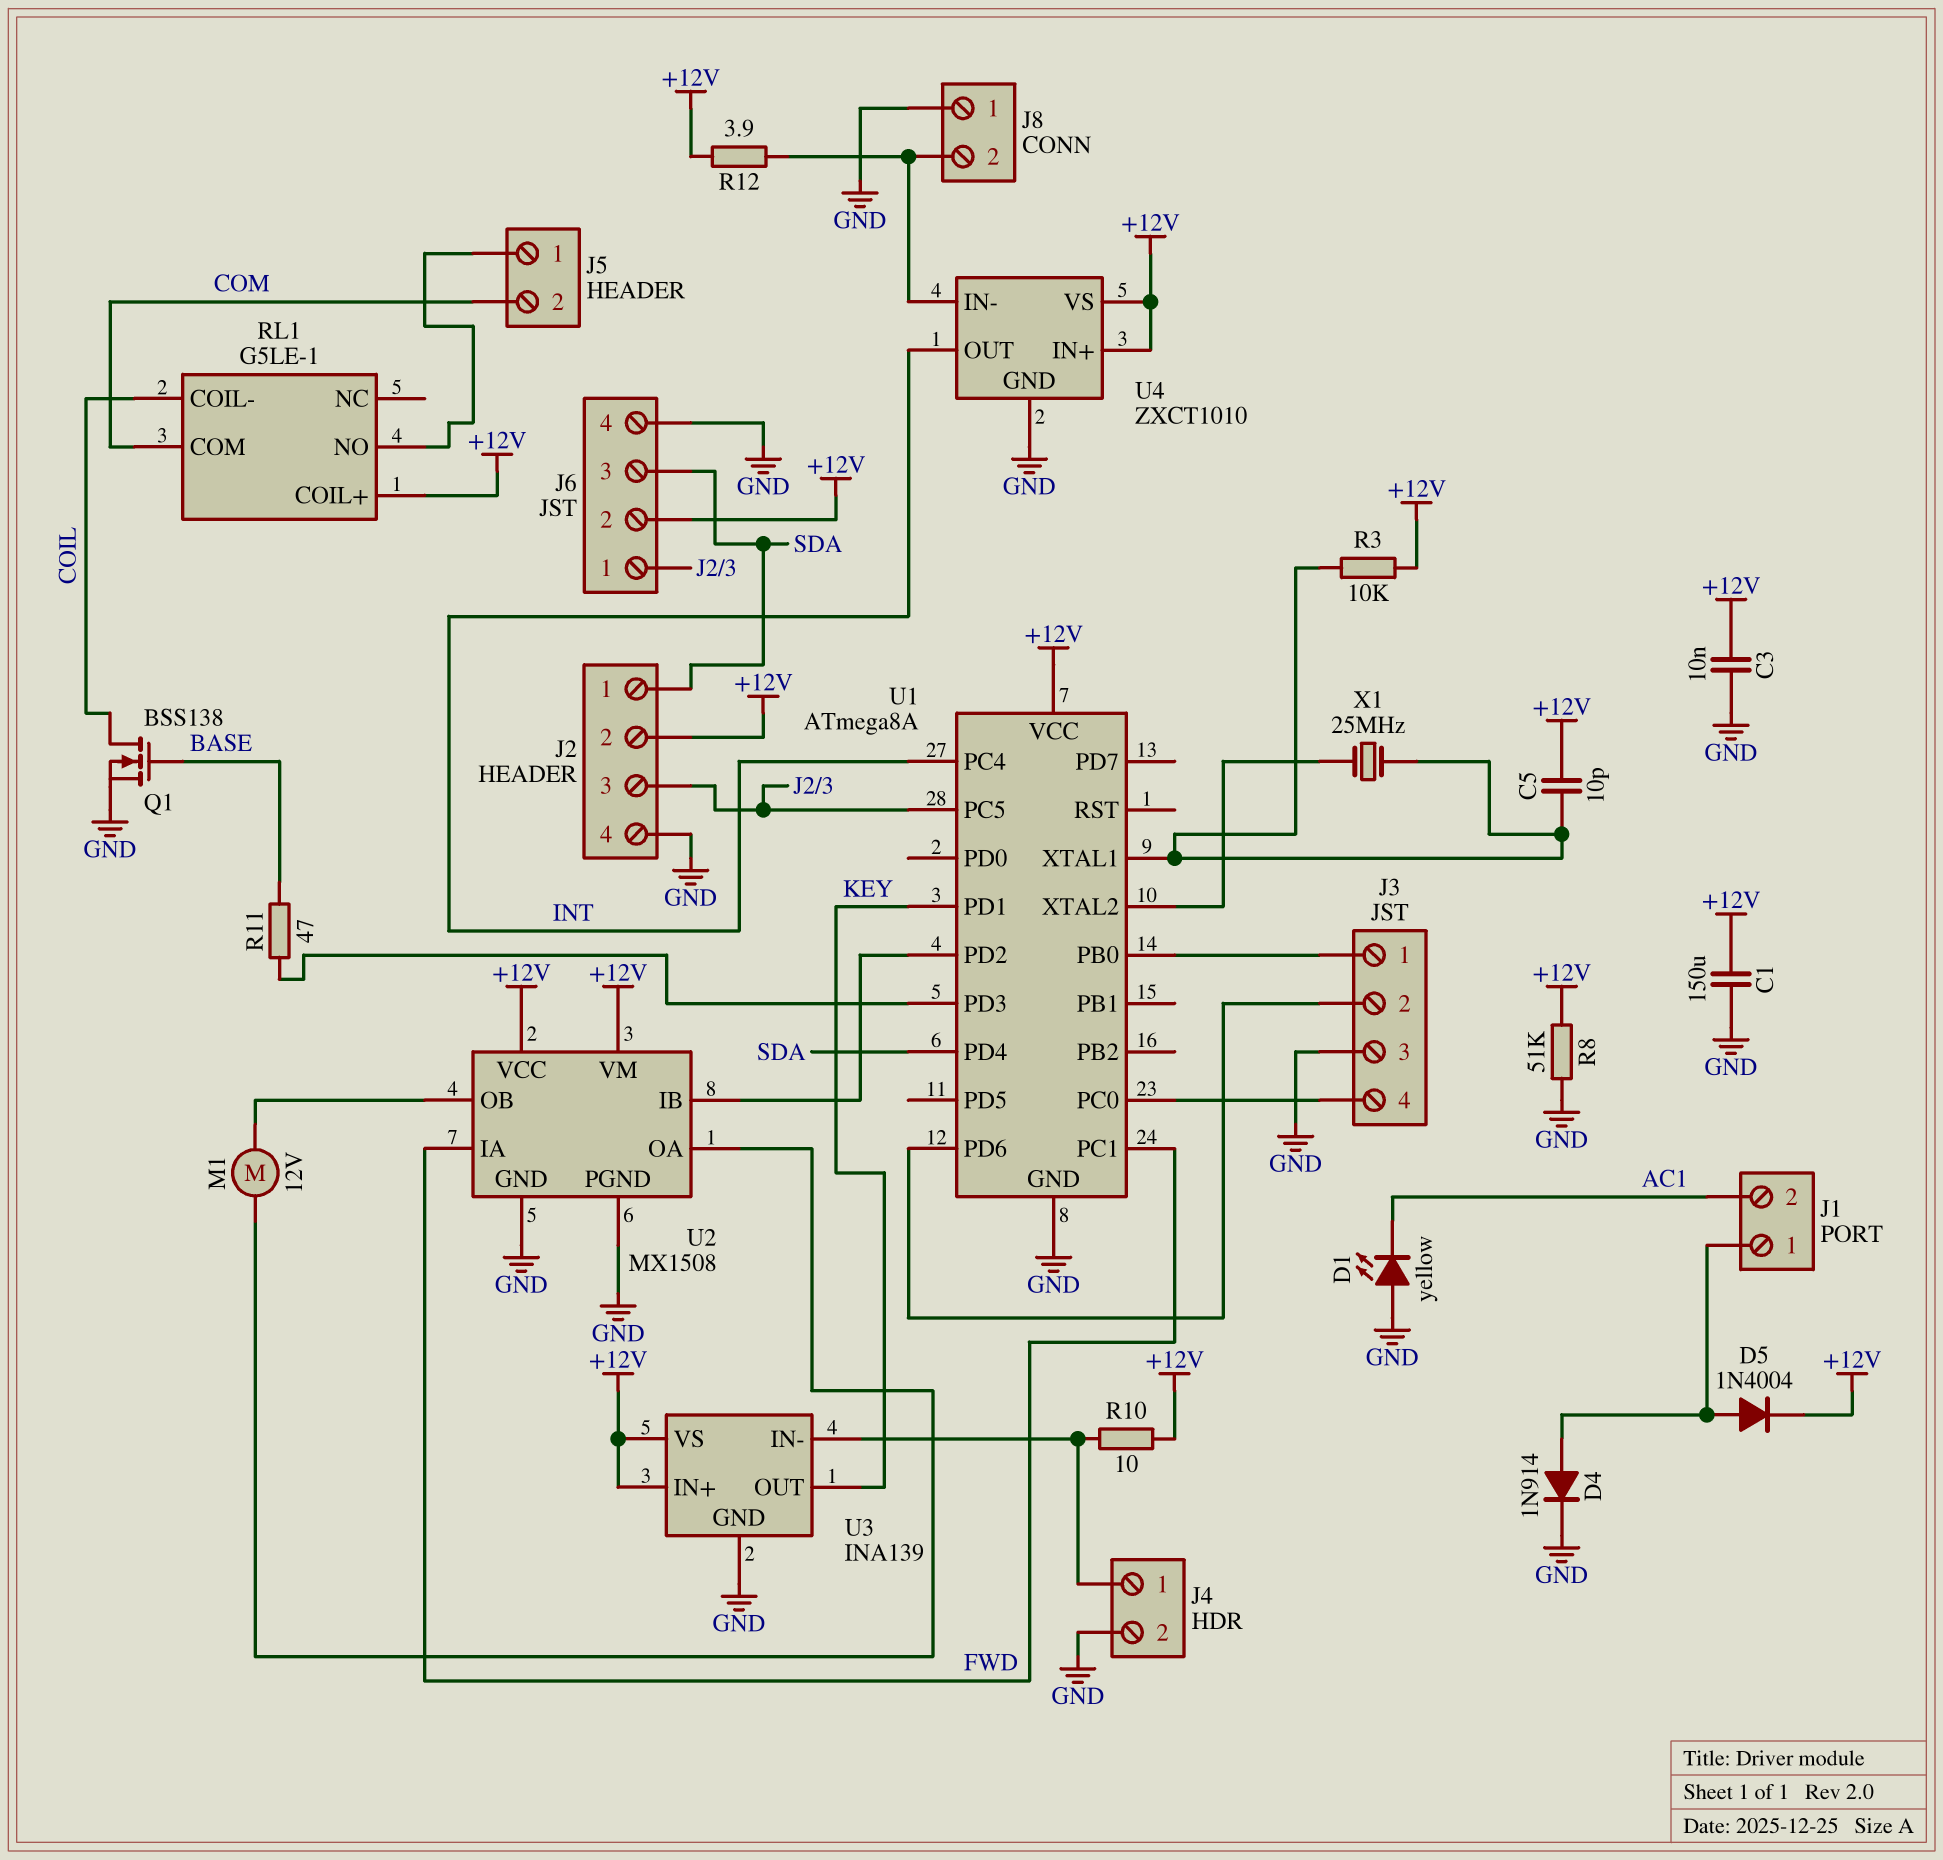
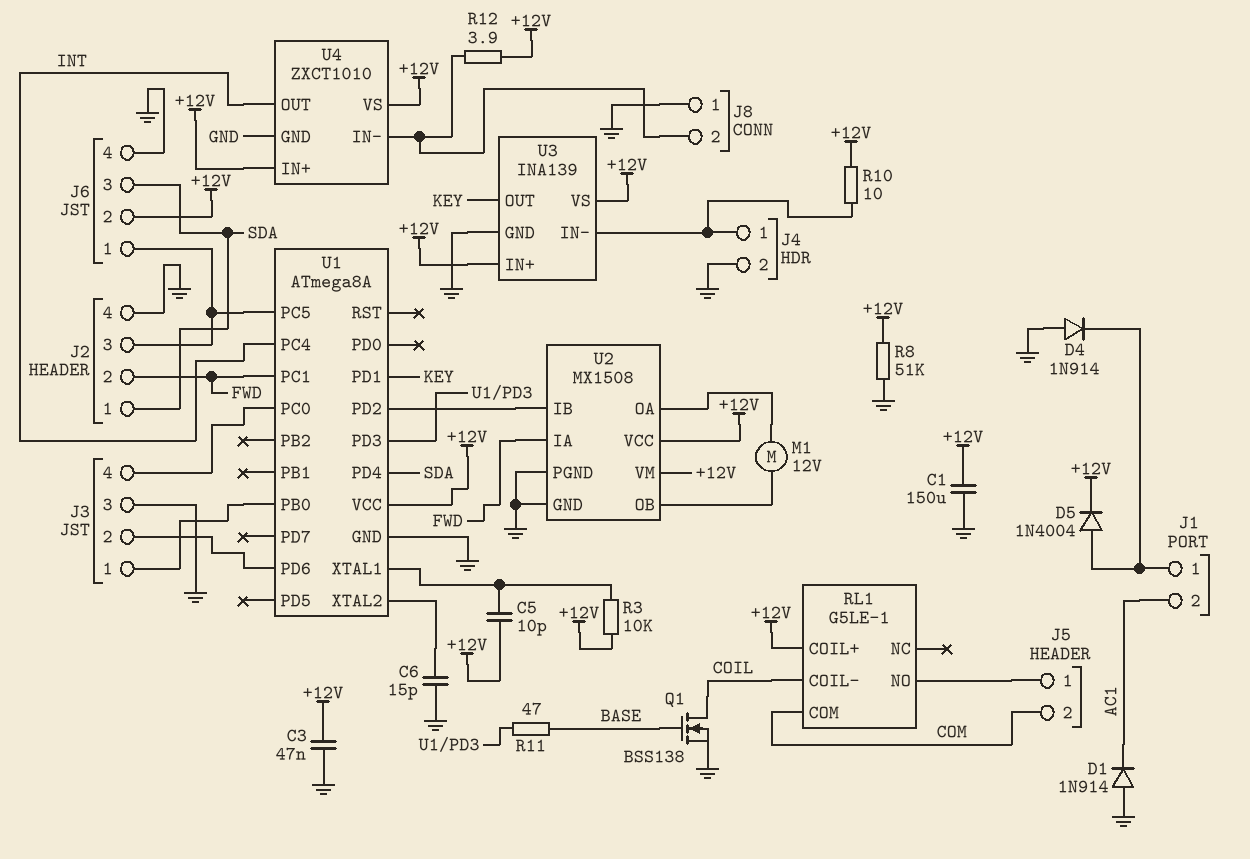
C3: 10nF (+12V, GND) -> 47nF (+12V, GND)
C6: none -> 15pF (GND, U1/XTAL2)
D1: LED yellow (A GND, K AC1) -> diode 1N914 (A GND, K AC1)
D4: diode 1N914 (A J1/1, K GND) -> diode 1N914 (A GND, K J1/1)
J2 pin 2: +12V -> FWD
X1: 25MHz (U1/XTAL1, U1/XTAL2) -> none

